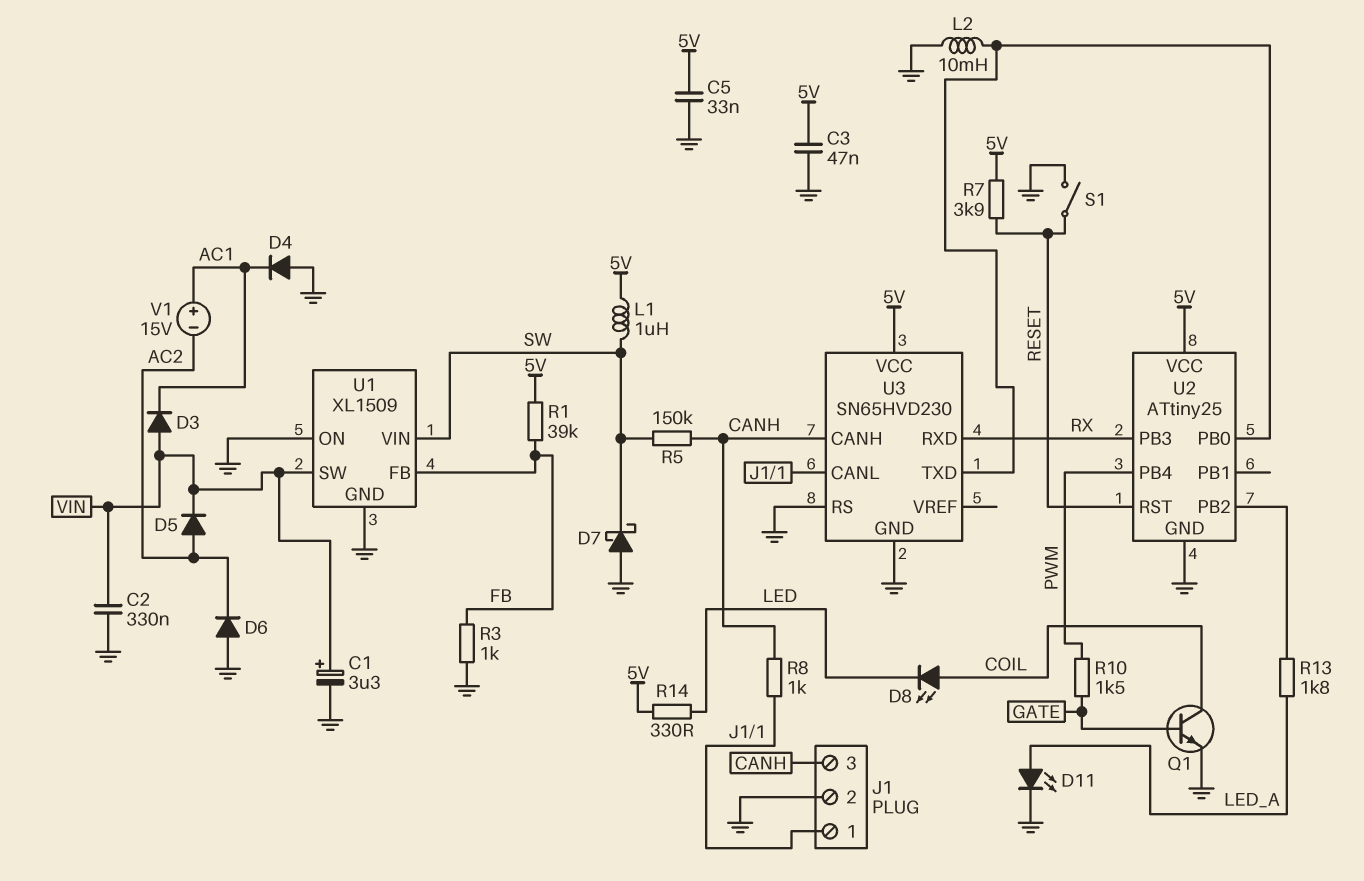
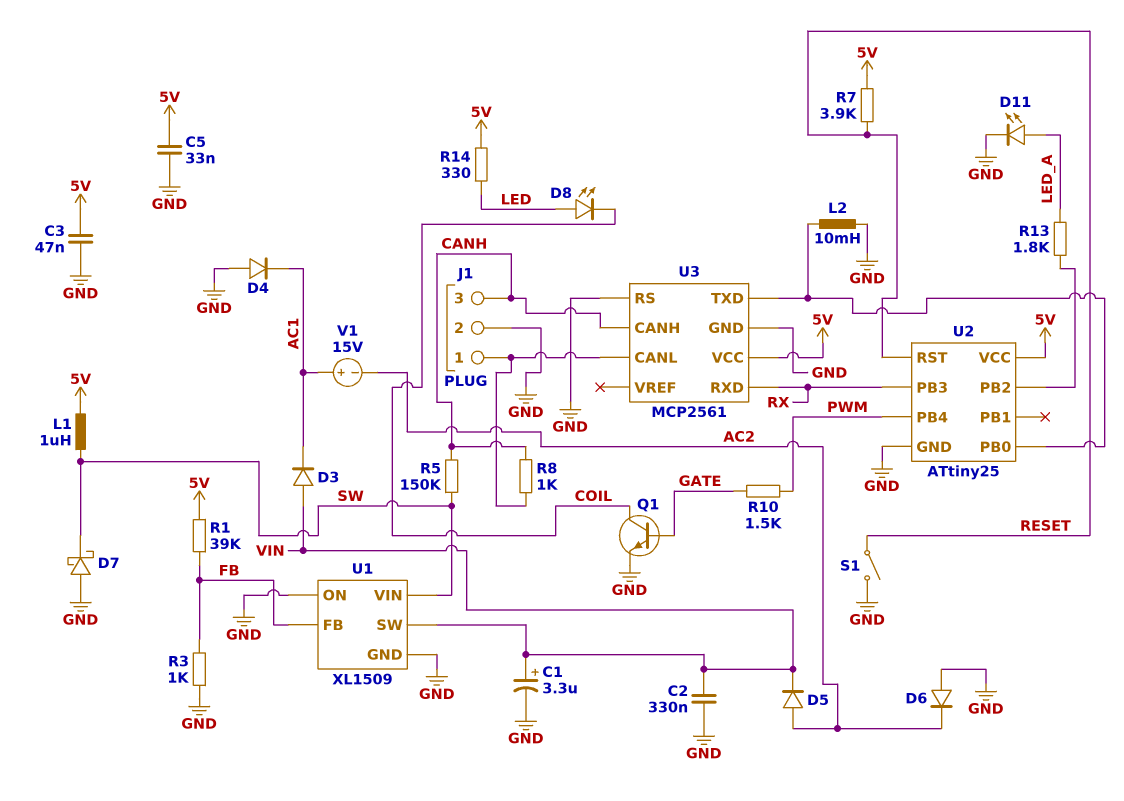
D8: LED (A COIL, K LED) -> LED (A LED, K COIL)
U3: SN65HVD230 -> MCP2561

